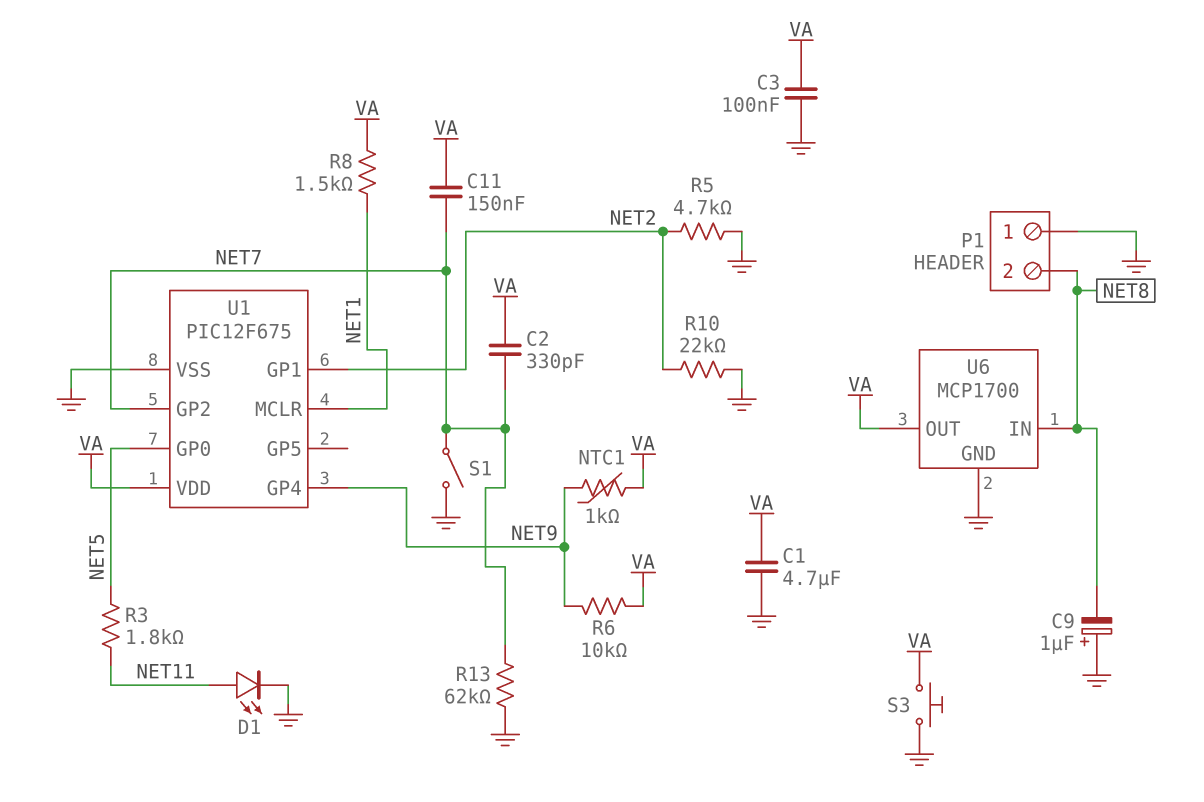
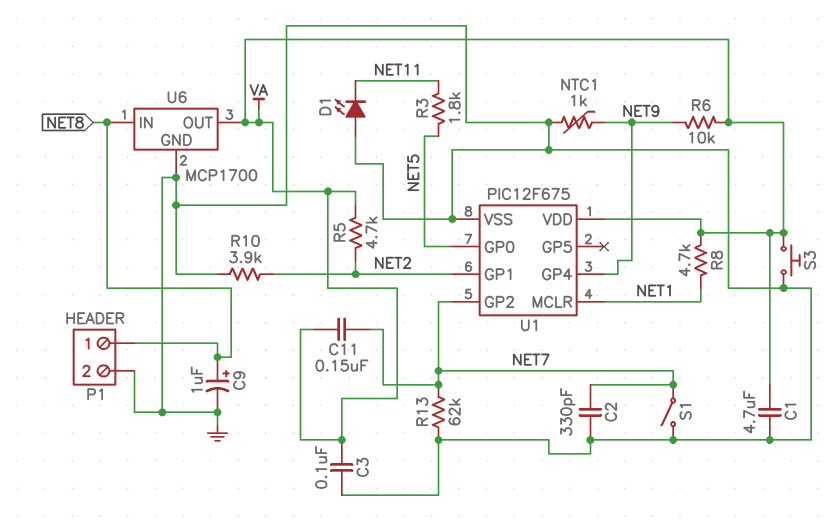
C2: 330pF (NET7, VA) -> 330pF (GND, NET7)
C9: 1uF (plus GND, minus NET8) -> 1uF (plus NET8, minus GND)
D1: LED (A NET11, K GND) -> LED (A GND, K NET11)
NTC1: 1k (NET9, VA) -> 1k (GND, NET9)
P1 pin 1: GND -> NET8
P1 pin 2: NET8 -> GND
R5: 4.7k (GND, NET2) -> 4.7k (NET2, VA)
R8: 1.5k (NET1, VA) -> 4.7k (NET1, VA)
R10: 22k (GND, NET2) -> 3.9k (GND, NET2)

